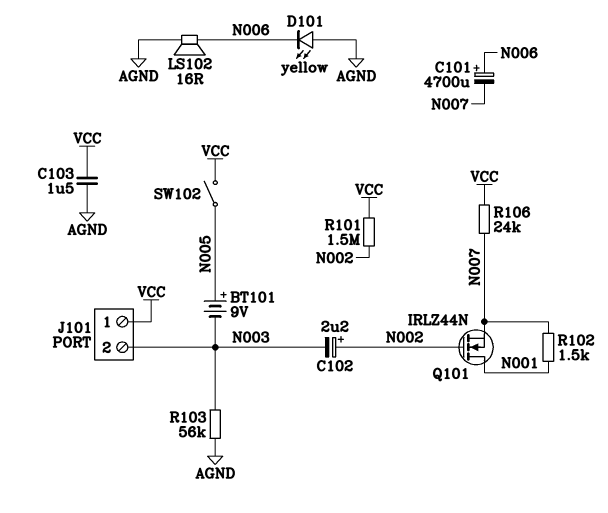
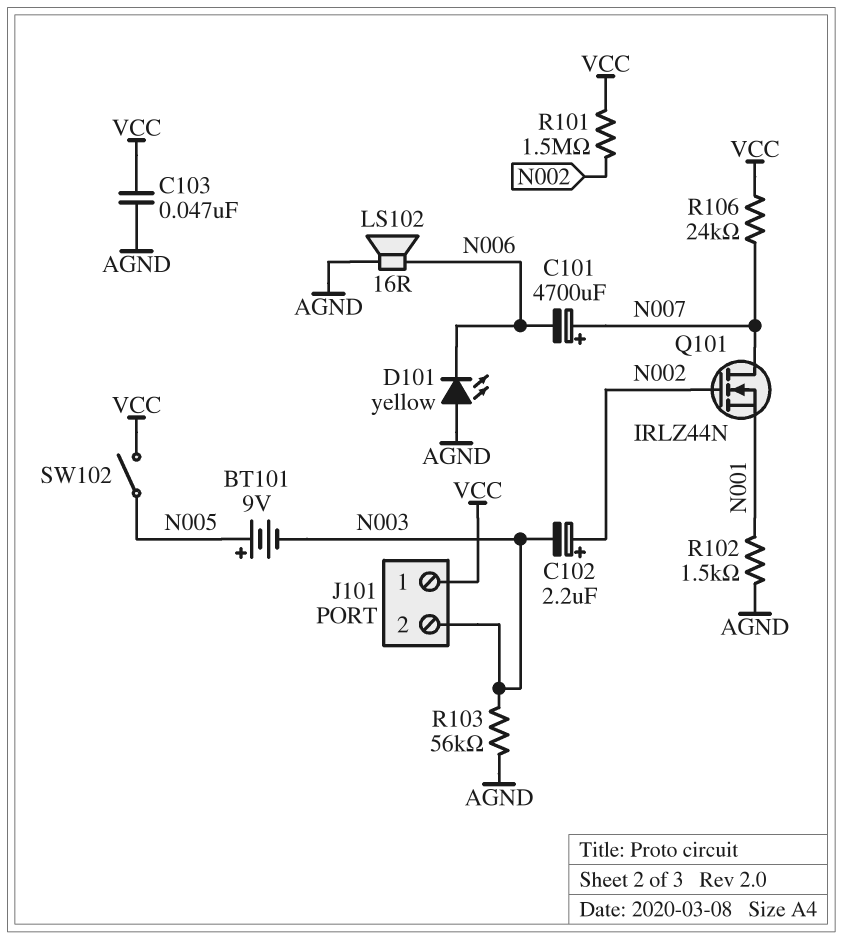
C101: 4700uF (plus N006, minus N007) -> 4700uF (plus N007, minus N006)
C103: 1.5uF (AGND, VCC) -> 47nF (AGND, VCC)
Q101: NMOS IRLZ44N (G N002, D N001, S N007) -> NMOS IRLZ44N (G N002, D N007, S N001)
R102: 1.5k (N001, N007) -> 1.5k (AGND, N001)

